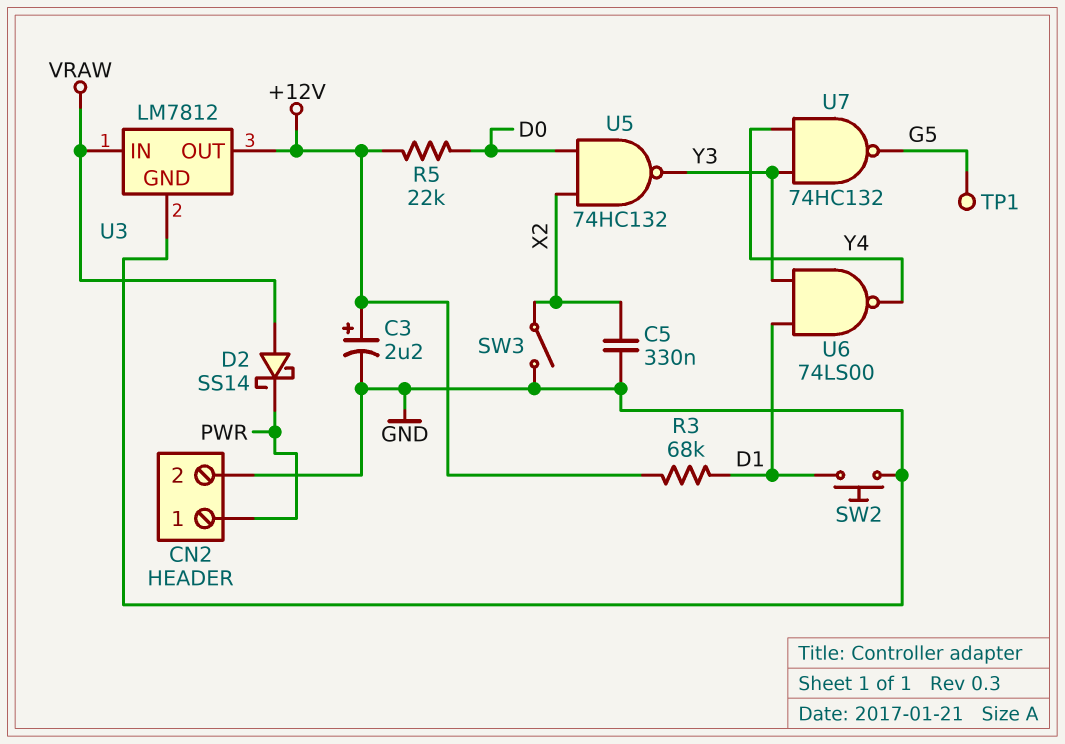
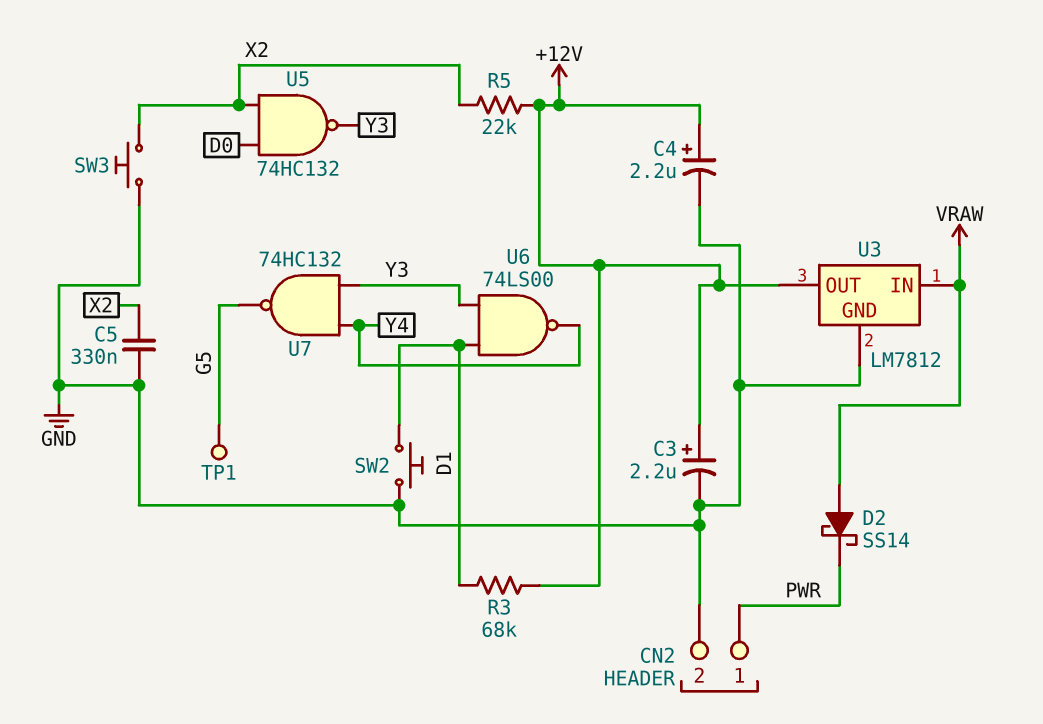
C4: none -> 2.2uF (plus +12V, minus GND)
R5: 22k (+12V, D0) -> 22k (+12V, X2)
SW3: switch (GND, X2) -> button (GND, X2)

